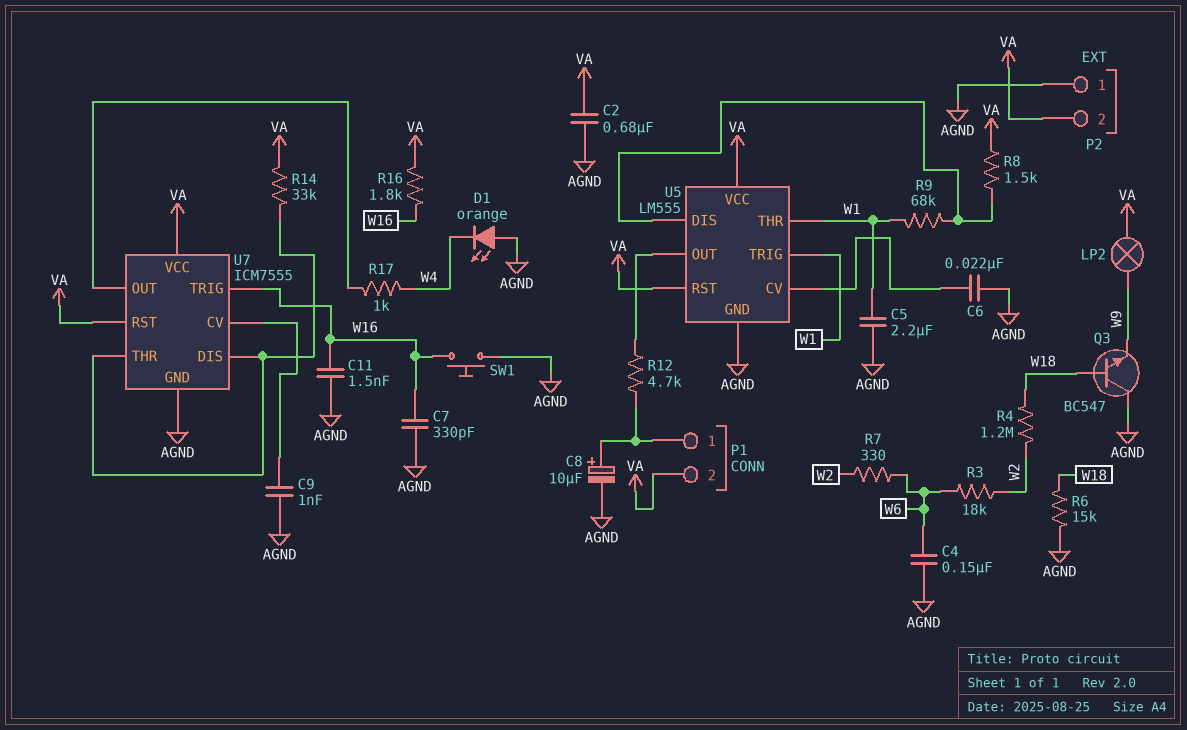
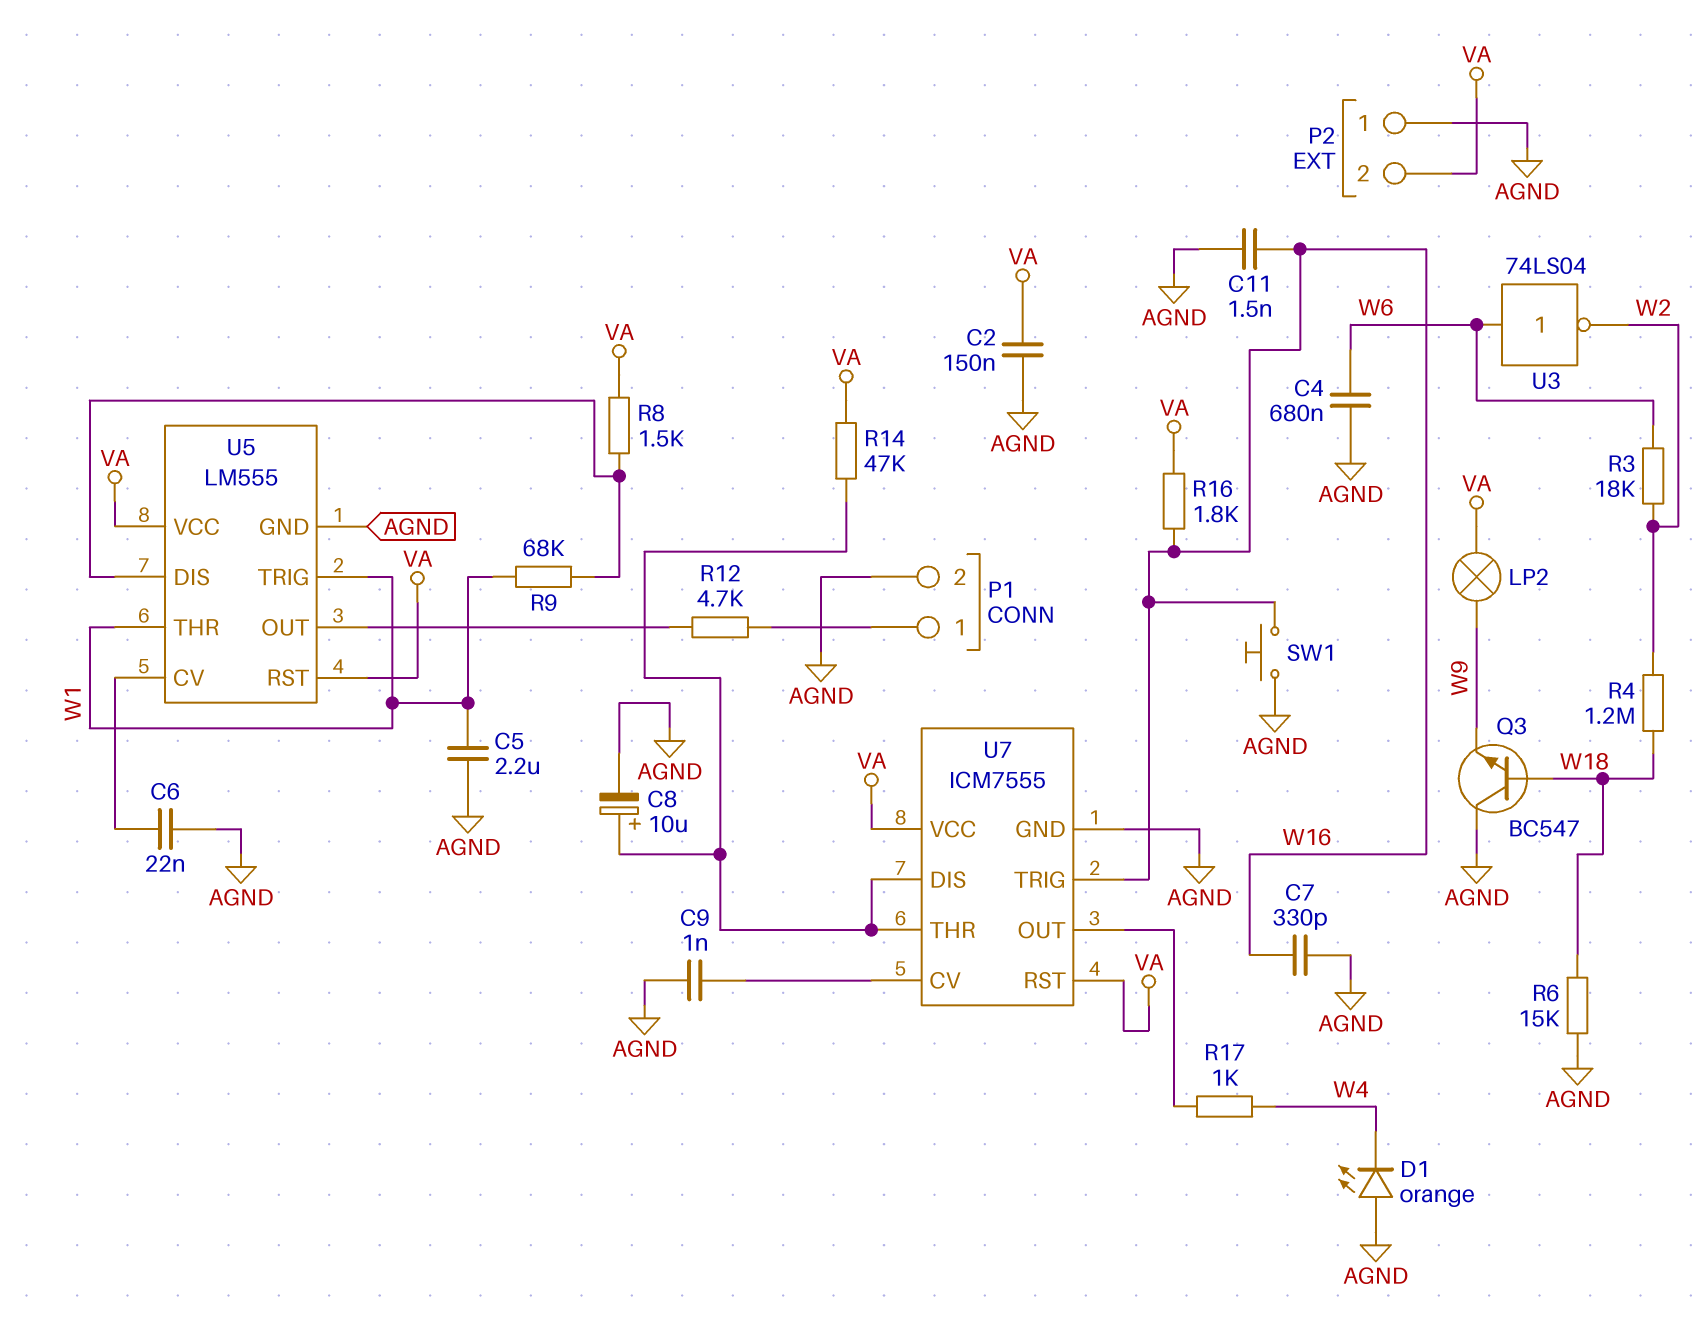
C2: 680nF (AGND, VA) -> 150nF (AGND, VA)
C4: 150nF (AGND, W6) -> 680nF (AGND, W6)
C8: 10uF (plus P1/1, minus AGND) -> 10uF (plus U7/DIS, minus AGND)
P1 pin 2: VA -> AGND
R7: 330 (W2, W6) -> none
R14: 33k (U7/DIS, VA) -> 47k (U7/DIS, VA)
U3: none -> NOT 74LS04 (in W6, out W2)

